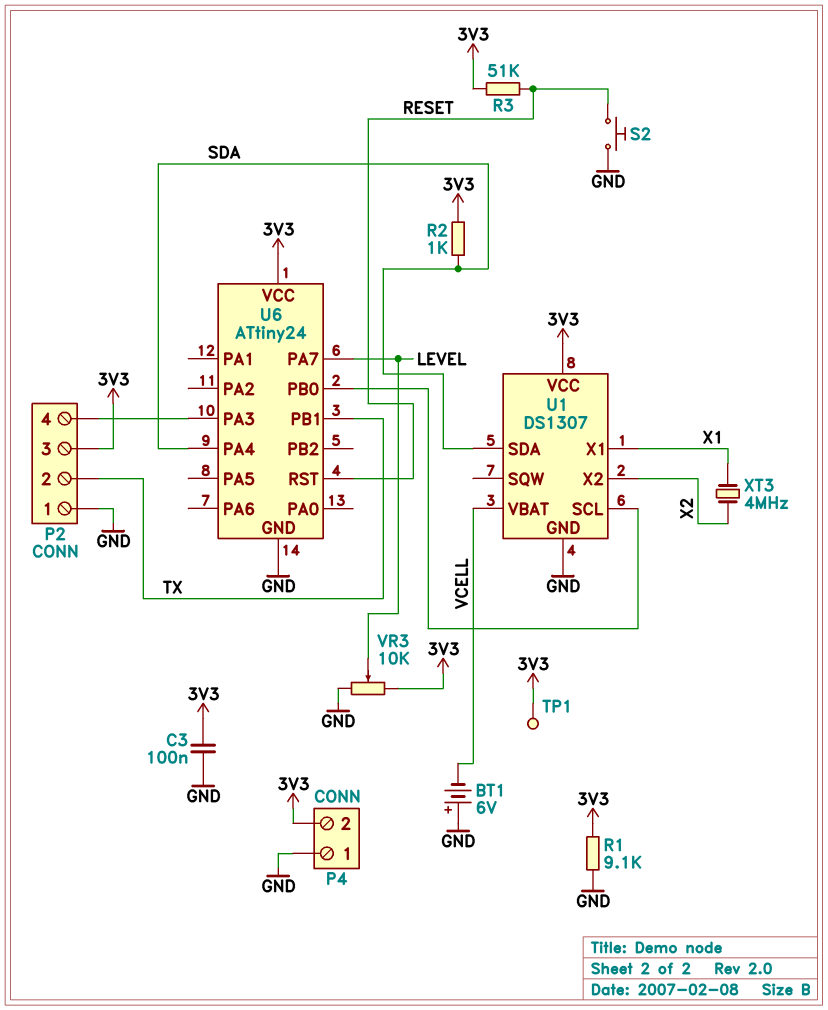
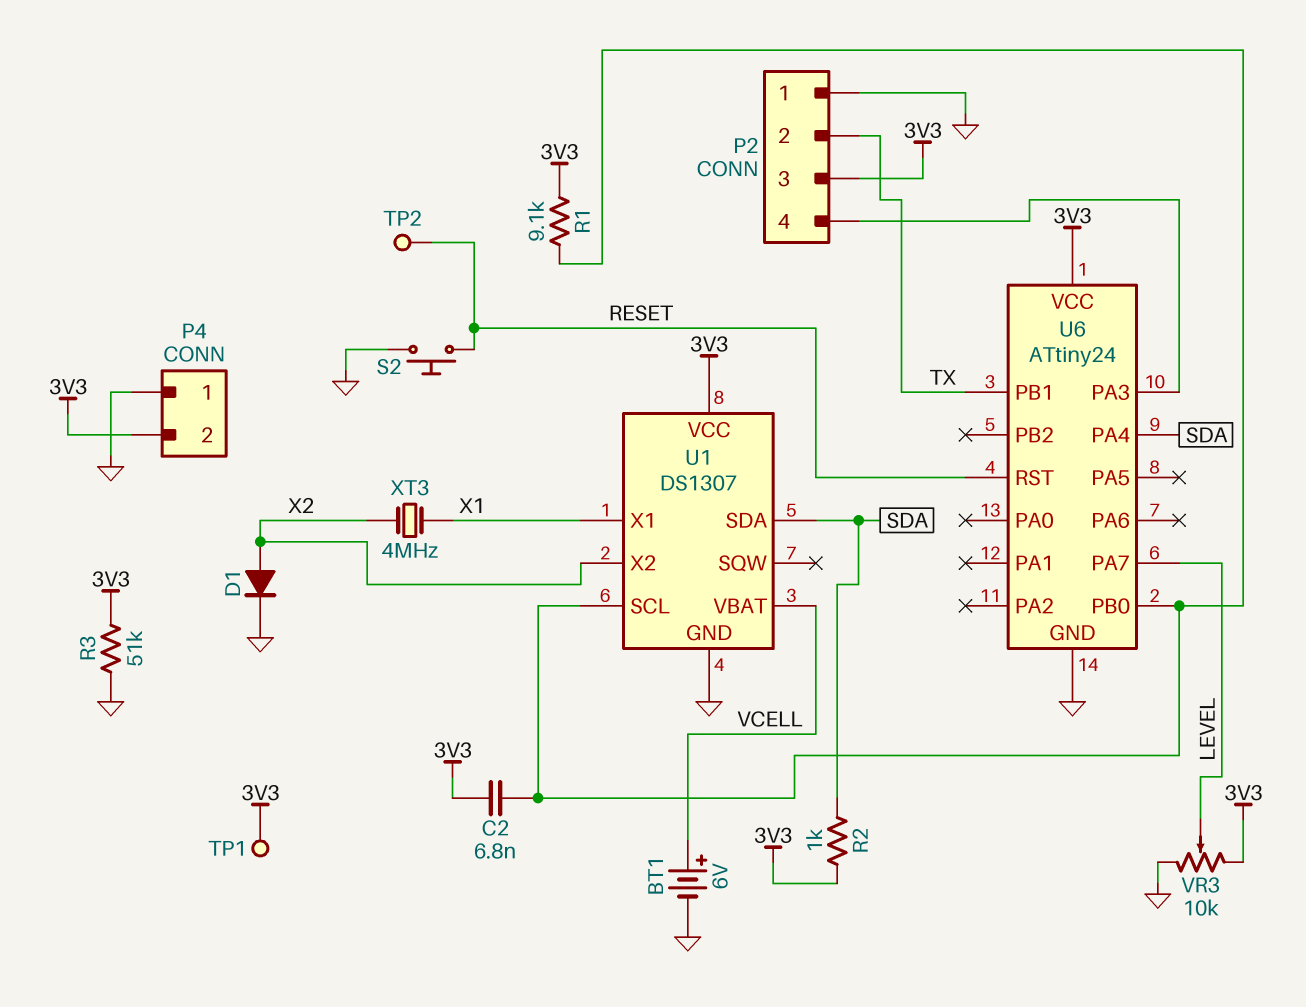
BT1: 6V (plus GND, minus VCELL) -> 6V (plus VCELL, minus GND)
C2: none -> 6.8nF (3V3, U1/SCL)
C3: 100nF (3V3, GND) -> none
D1: none -> diode (A X2, K GND)
R1: 9.1k (3V3, GND) -> 9.1k (3V3, U1/SCL)
R3: 51k (3V3, RESET) -> 51k (3V3, GND)
TP2: none -> test point (RESET)

